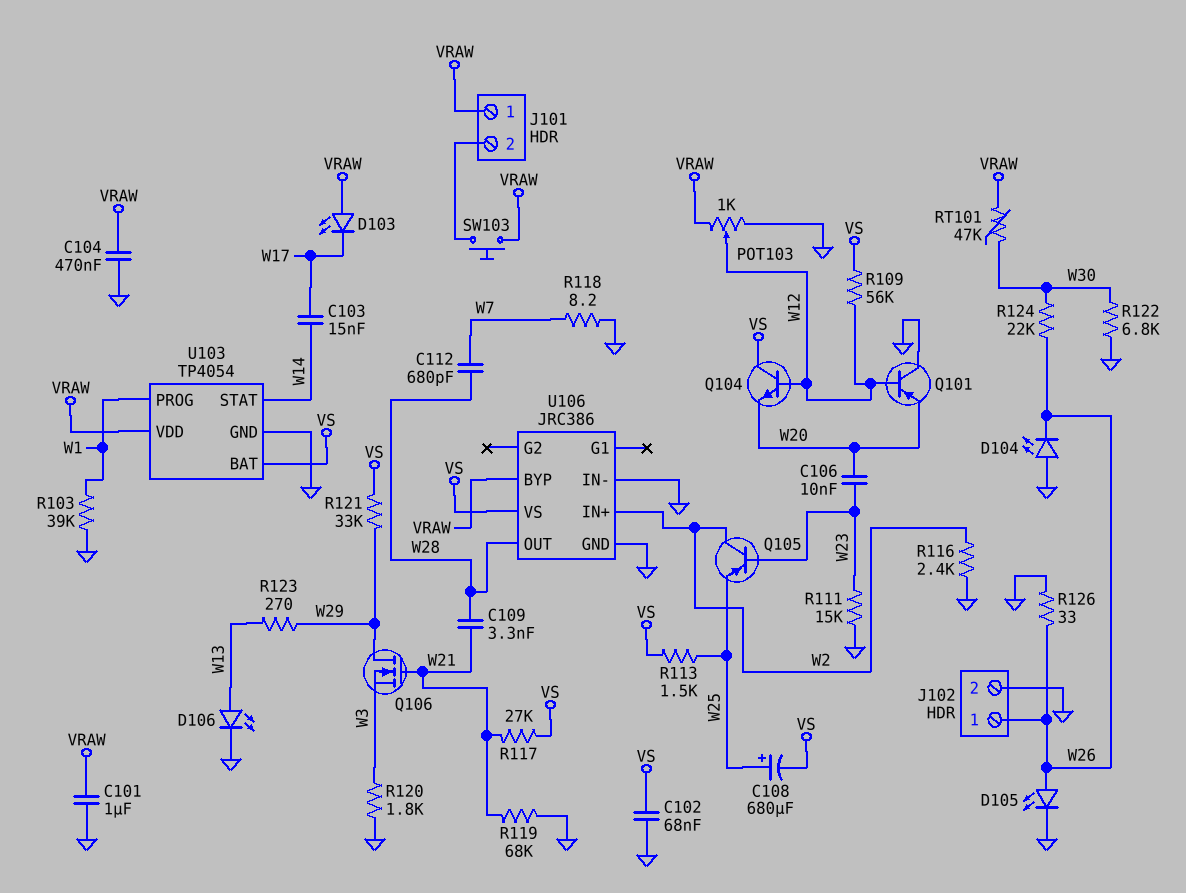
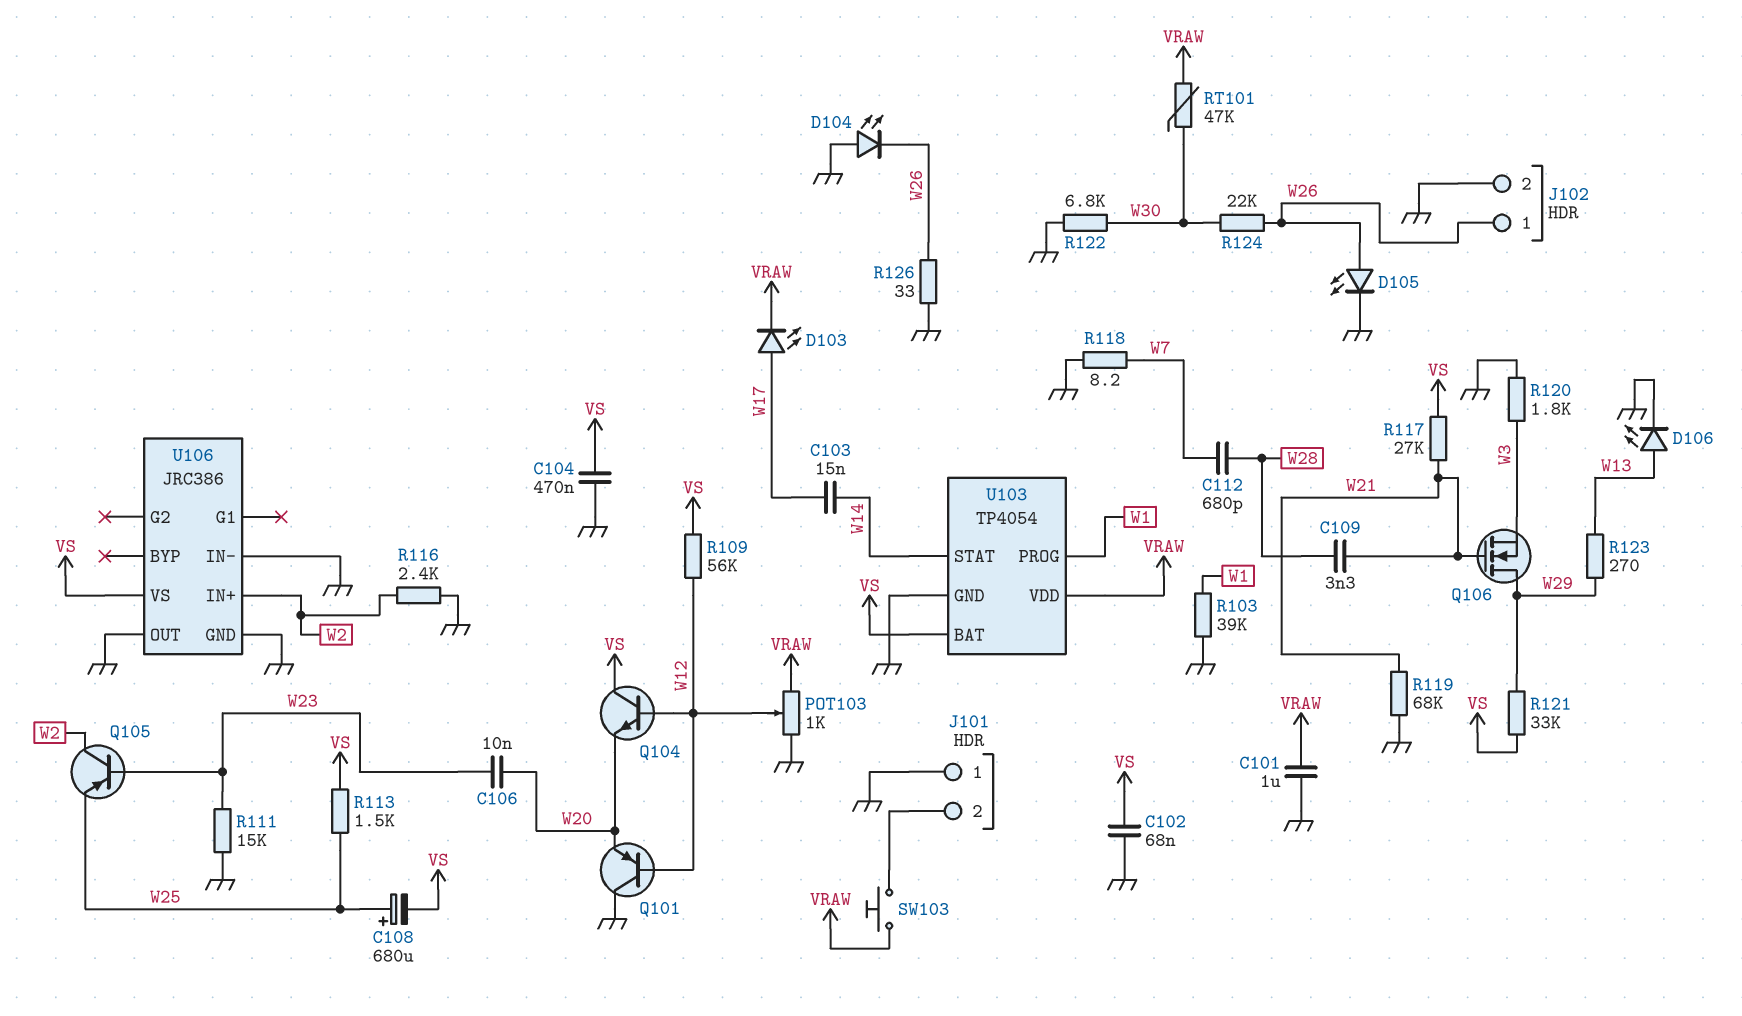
C104: 470nF (GND, VRAW) -> 470nF (GND, VS)
D103: LED (A VRAW, K W17) -> LED (A W17, K VRAW)
J101 pin 1: VRAW -> GND
U106 pin BYP: VRAW -> none
U106 pin OUT: W28 -> GND

